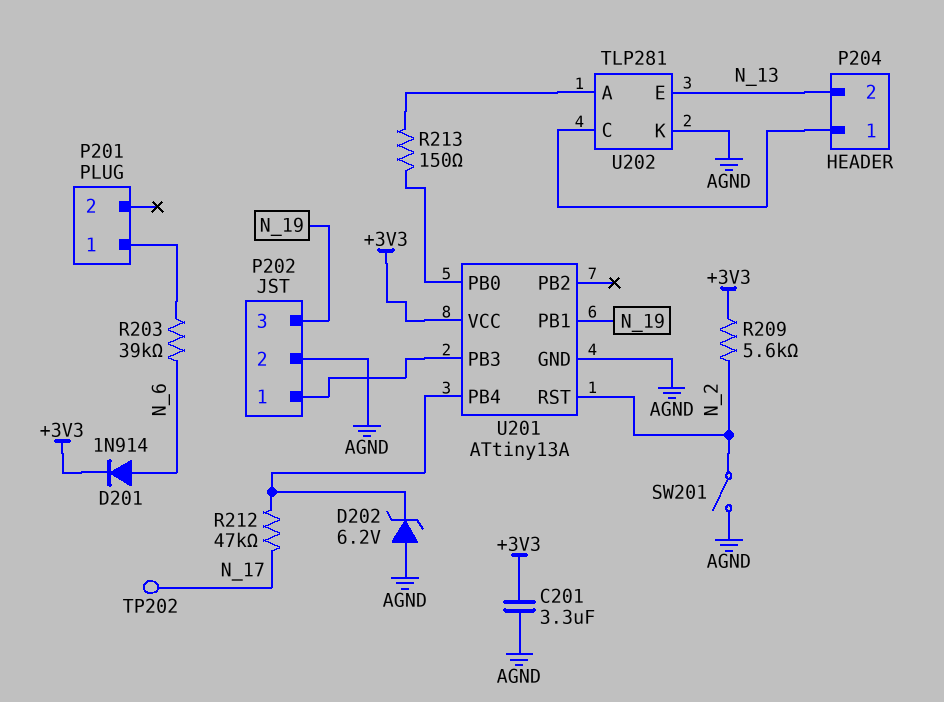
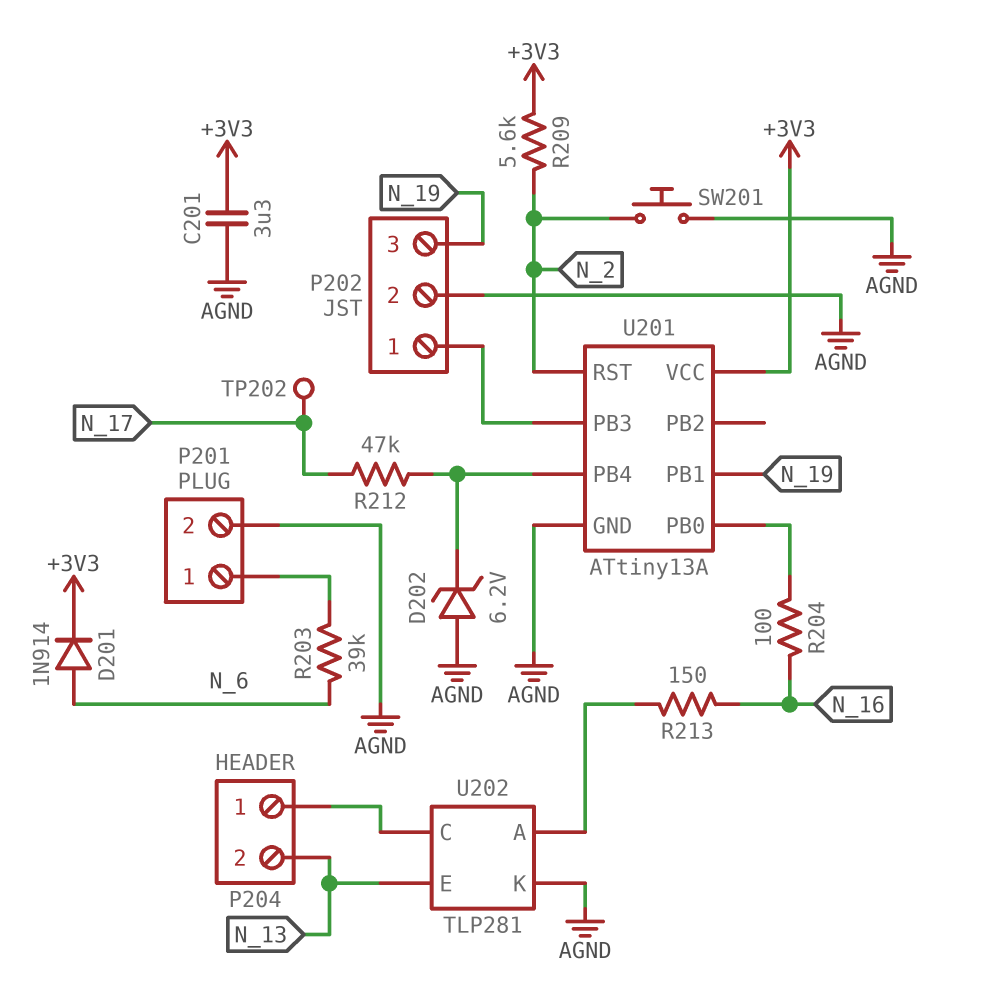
P201 pin 2: none -> AGND
R204: none -> 100 (N_16, U201/PB0)
R213: 150 (U201/PB0, U202/A) -> 150 (N_16, U202/A)
SW201: switch (AGND, N_2) -> button (AGND, N_2)

